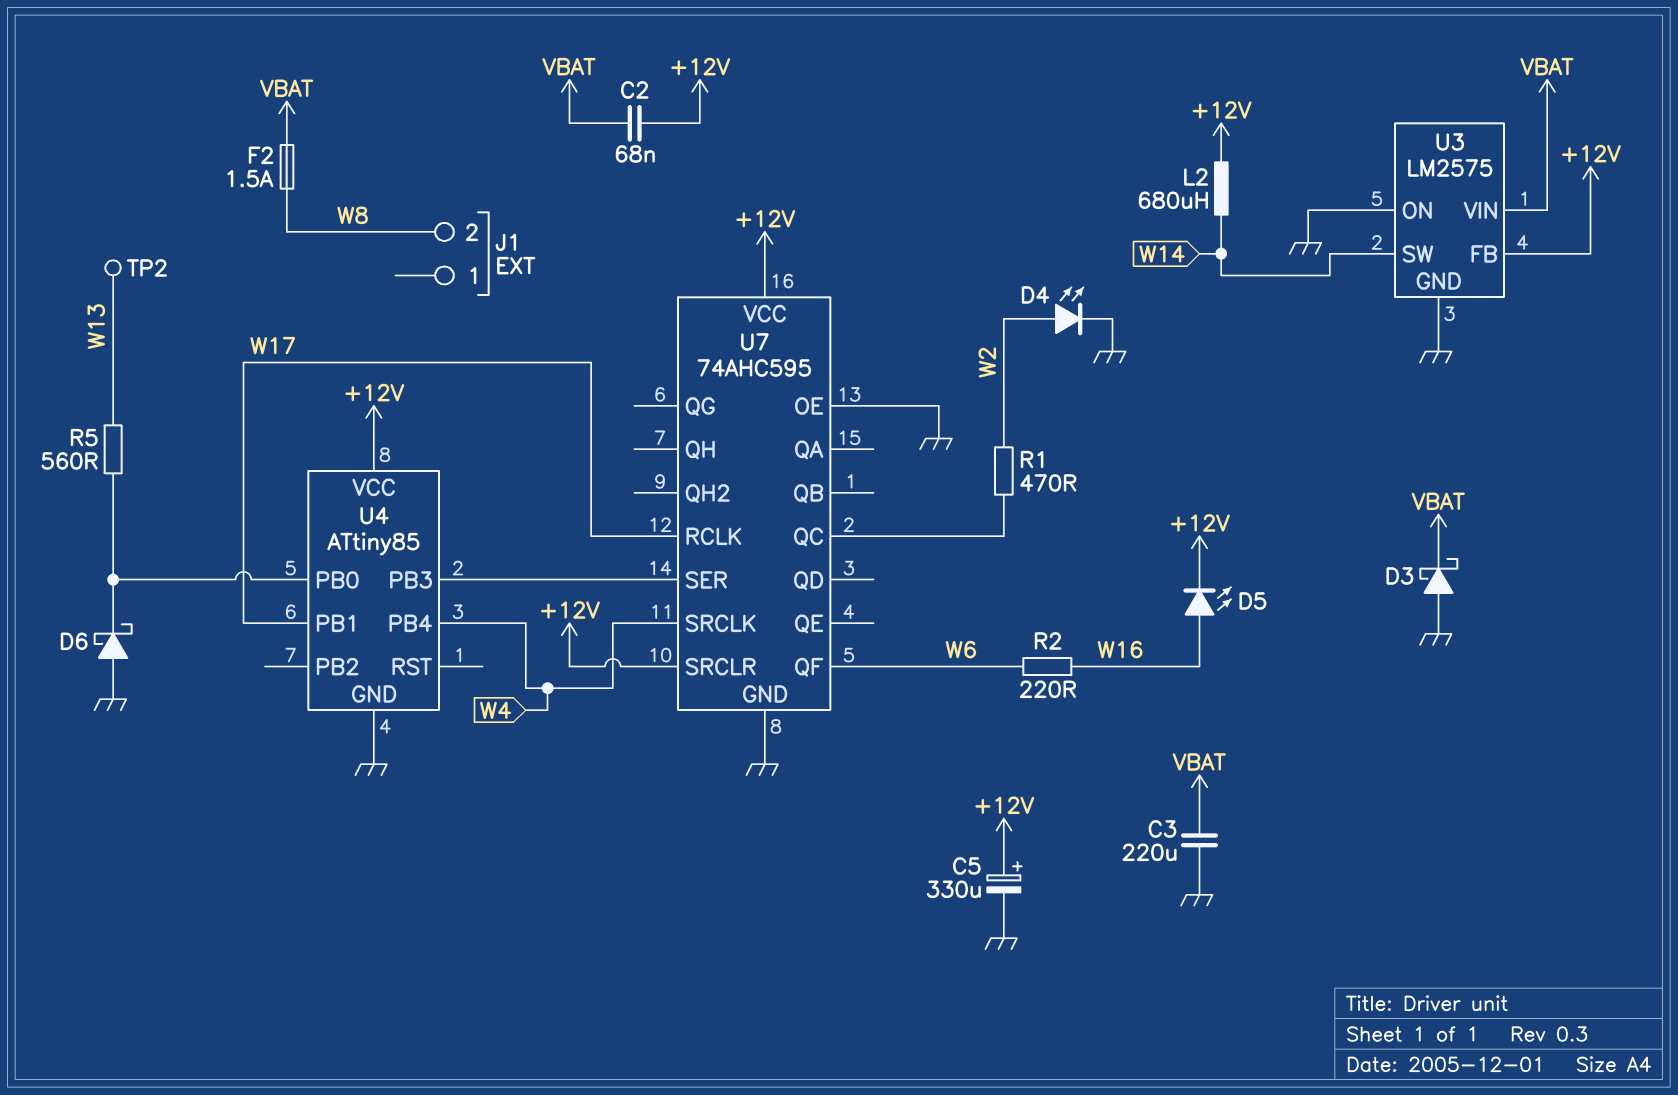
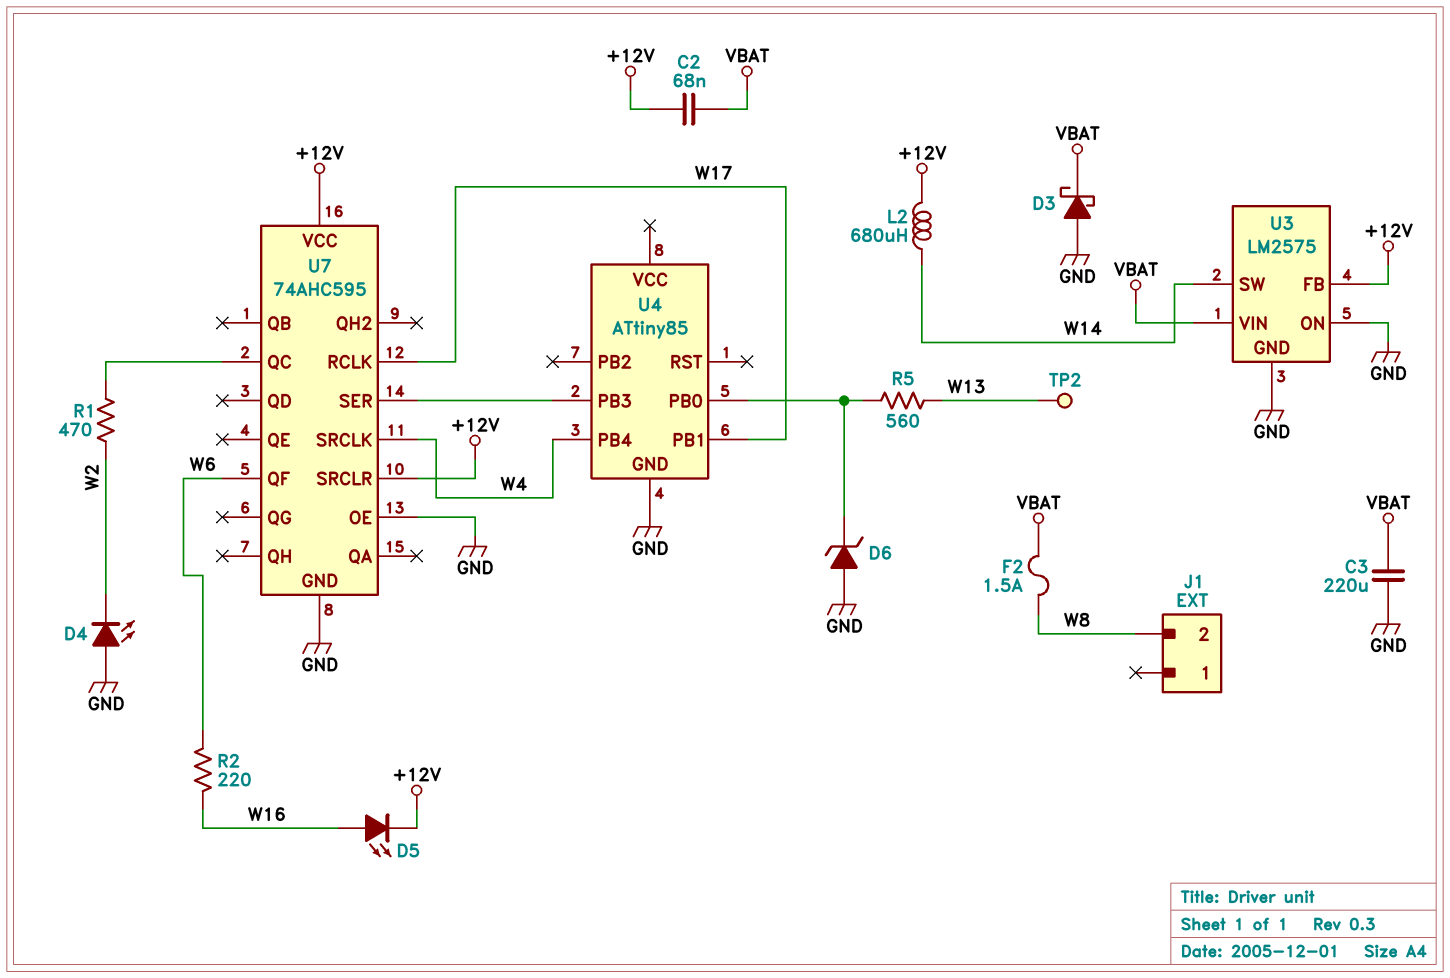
C5: 330uF (plus +12V, minus GND) -> none
D4: LED (A W2, K GND) -> LED (A GND, K W2)
D6: schottky (A GND, K U4/PB0) -> zener (A GND, K U4/PB0)
U4 pin VCC: +12V -> none

